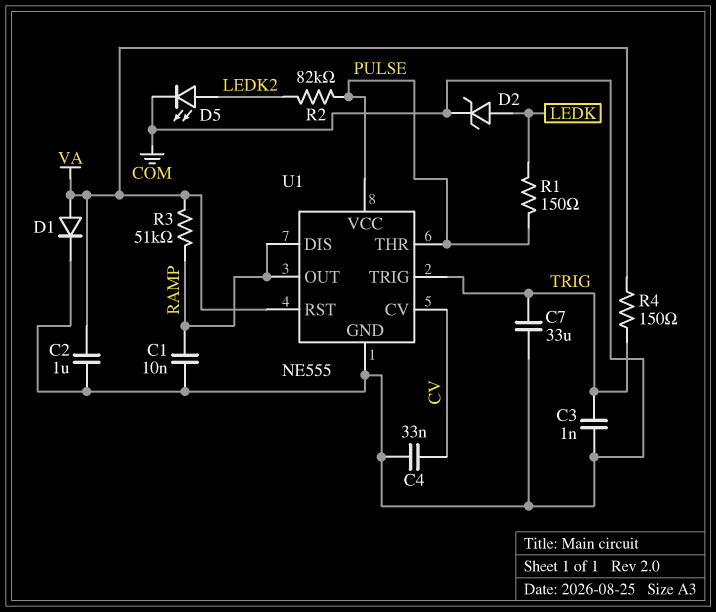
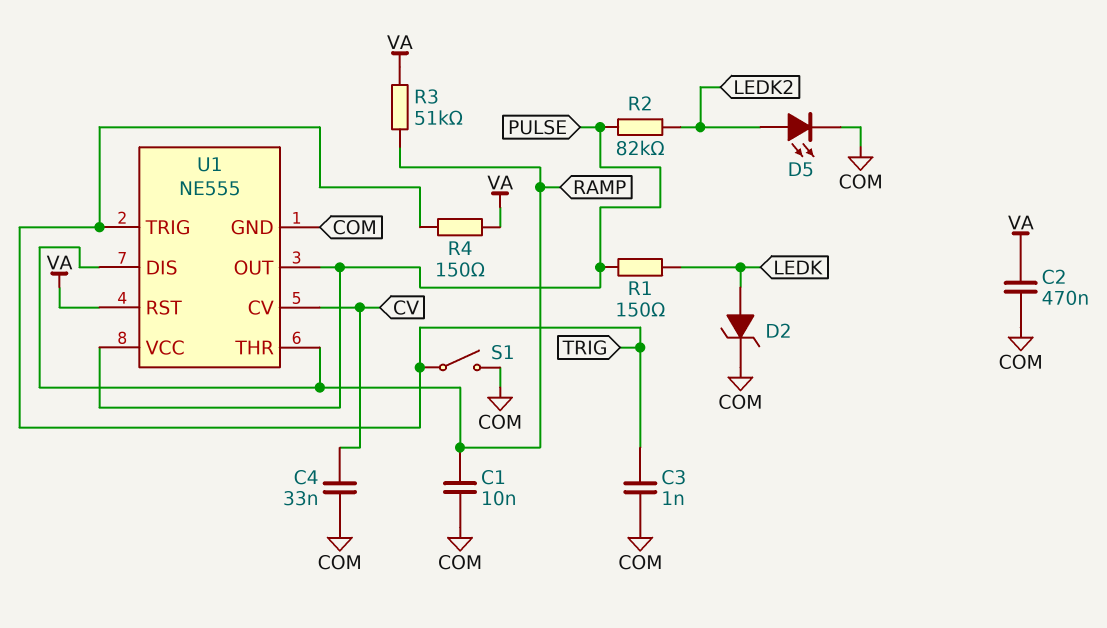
C2: 1uF (COM, VA) -> 470nF (COM, VA)
C7: 33uF (COM, TRIG) -> none
D1: diode (A VA, K COM) -> none
S1: none -> switch (COM, TRIG)
U1 pin OUT: RAMP -> PULSE
U1 pin THR: PULSE -> RAMP

